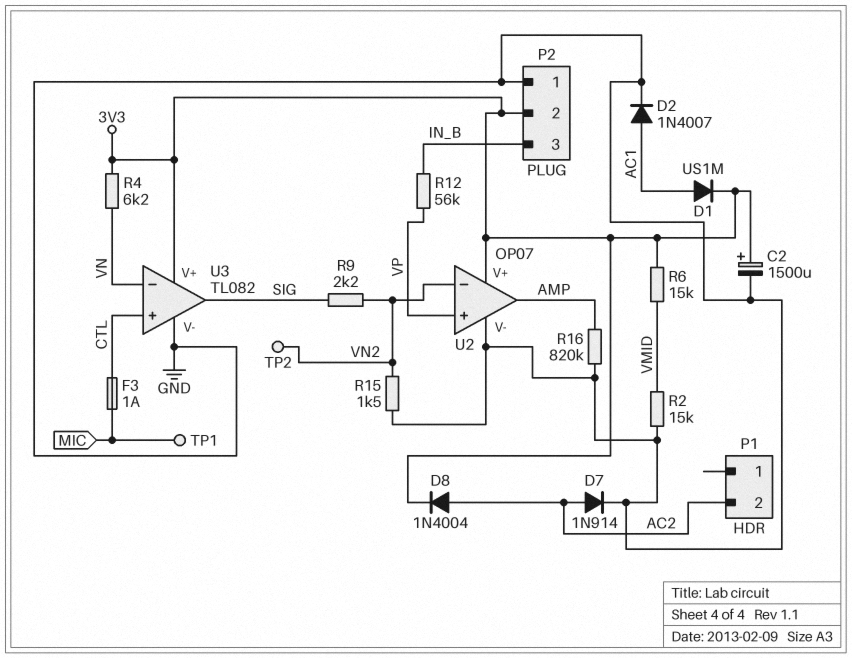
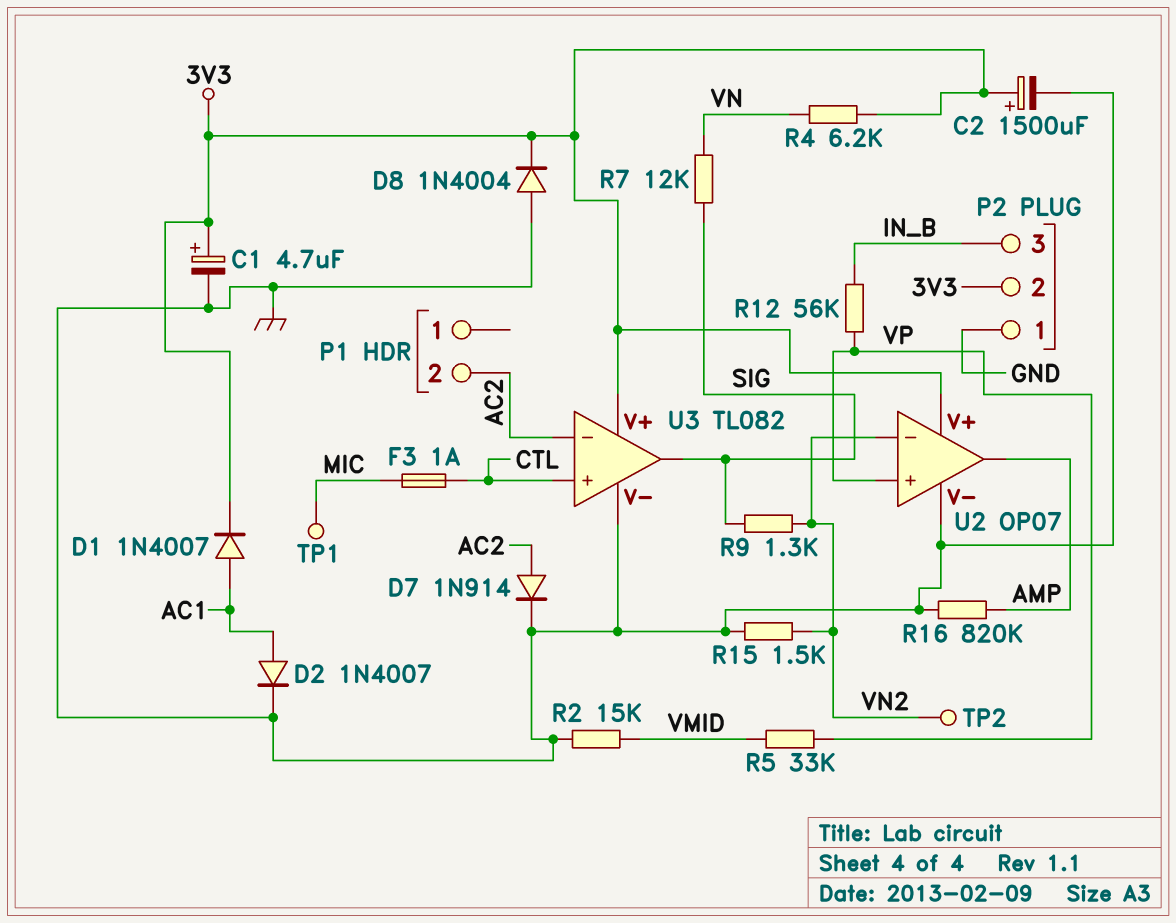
C1: none -> 4.7uF (plus 3V3, minus GND)
D1: diode US1M (A AC1, K 3V3) -> diode 1N4007 (A AC1, K 3V3)
D8: diode 1N4004 (A AC2, K 3V3) -> diode 1N4004 (A GND, K 3V3)
R5: none -> 33k (VMID, VP)
R6: 15k (3V3, VMID) -> none
R7: none -> 12k (SIG, VN)
R9: 2.2k (SIG, VN2) -> 1.3k (SIG, VN2)
U3 pin in-: VN -> AC2

